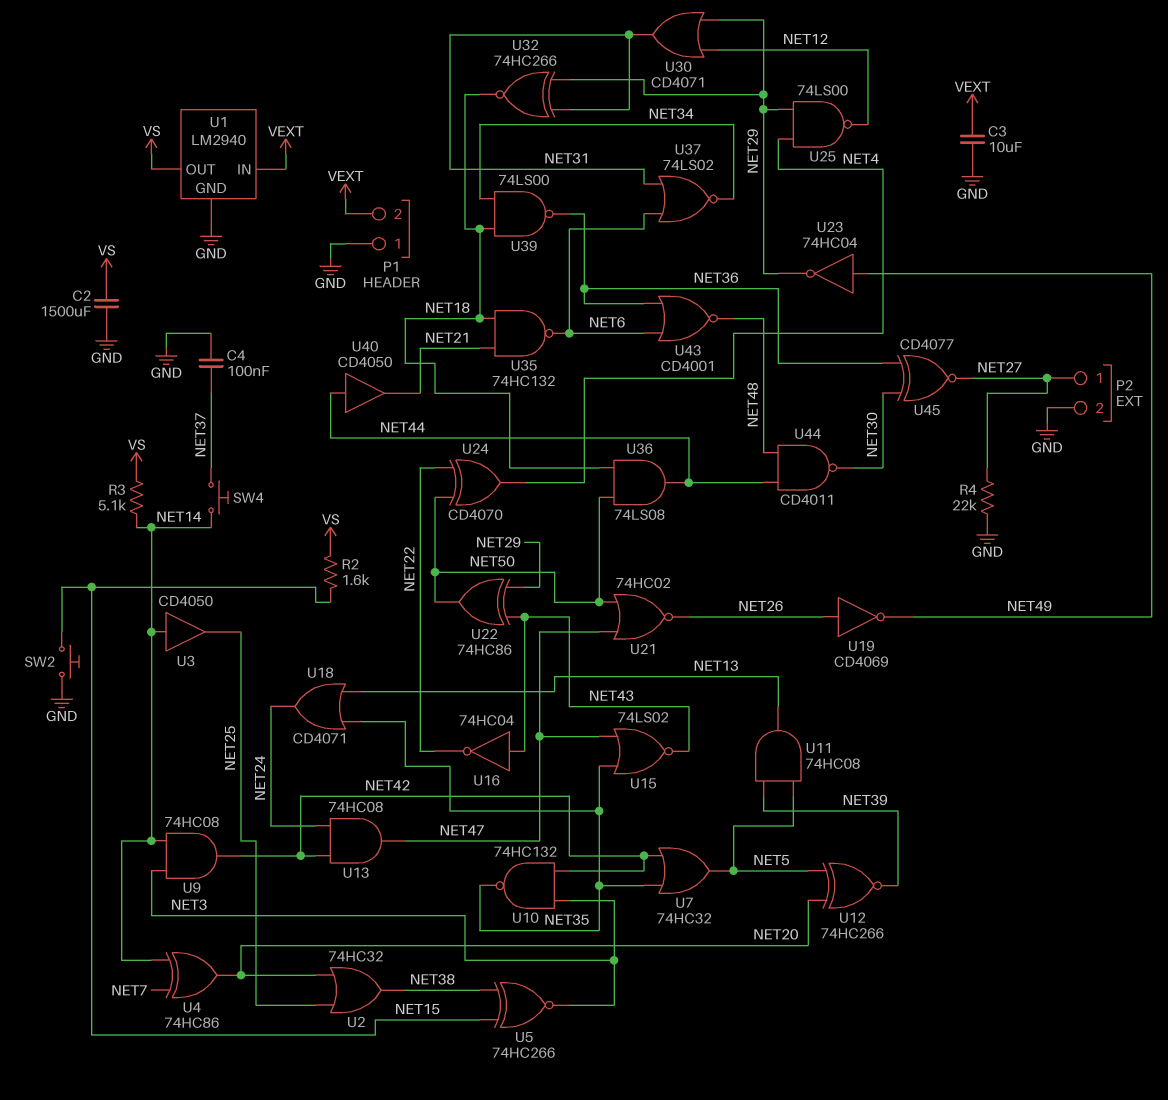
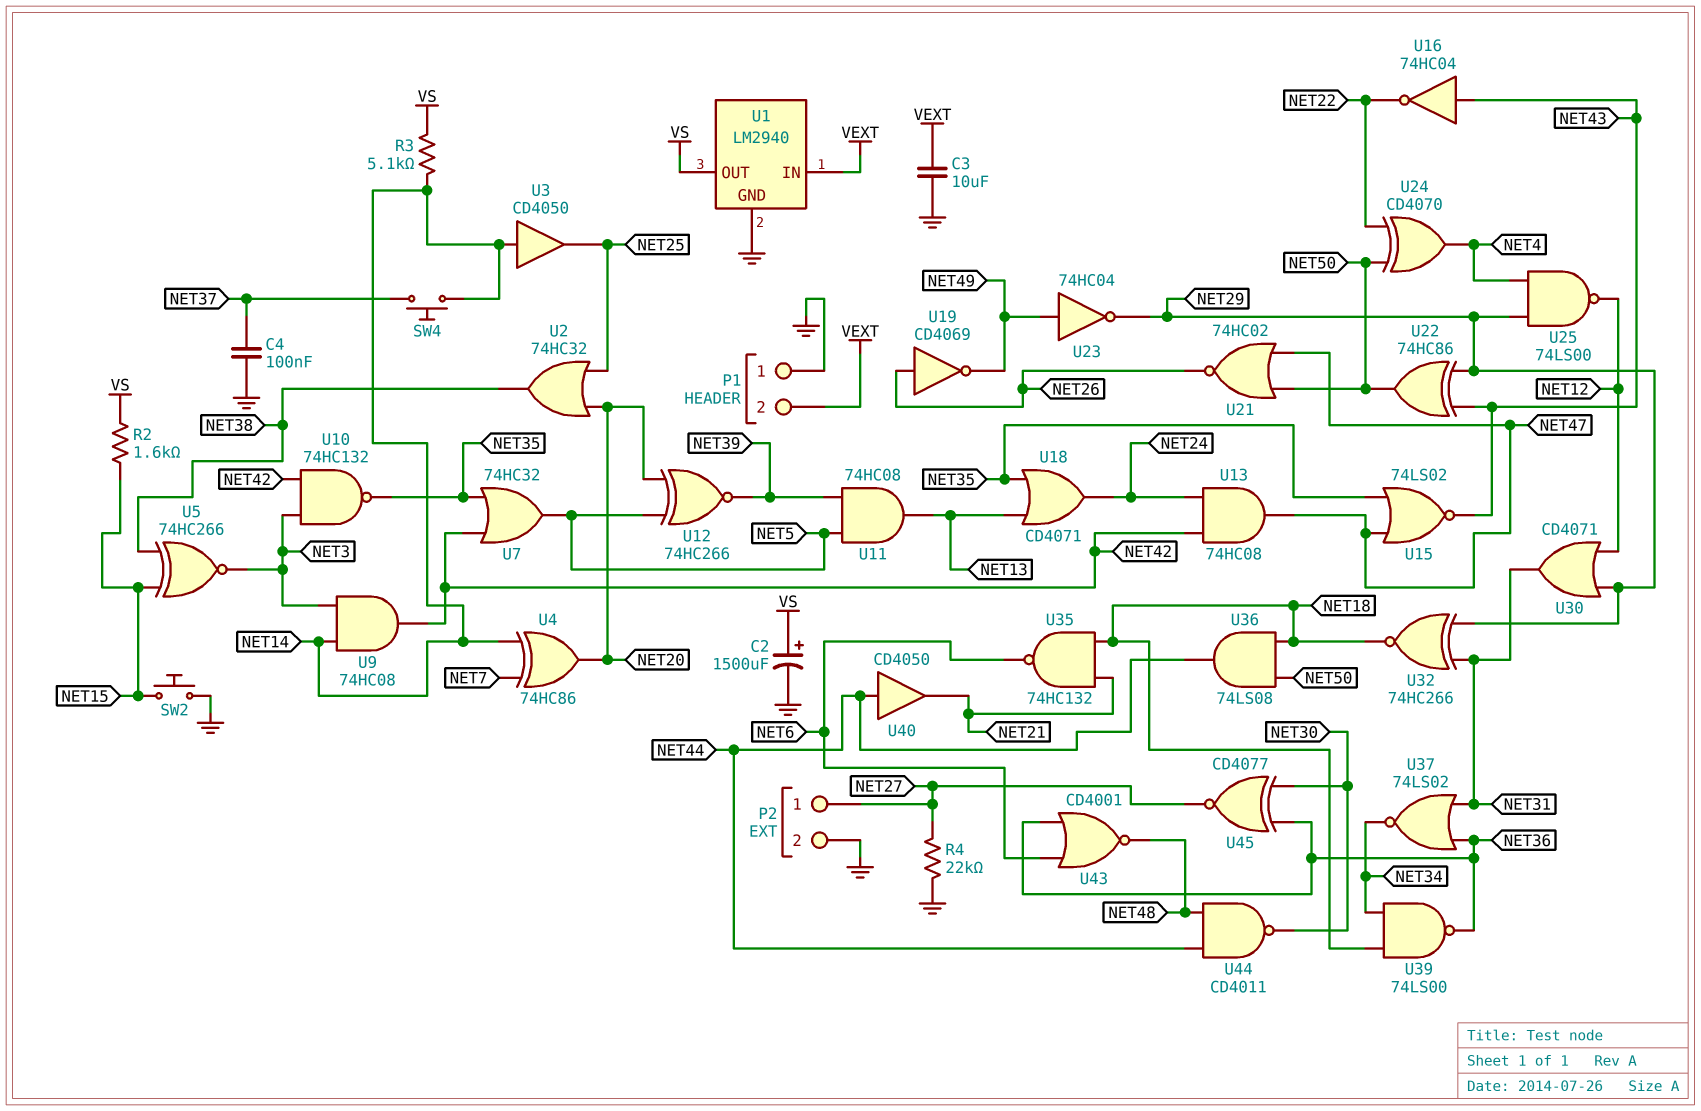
C2: 1500uF (GND, VS) -> 1500uF (plus VS, minus GND)
U37: NOR 74LS02 (in NET6, in NET31, out NET34) -> NOR 74LS02 (in NET31, in NET36, out NET34)

